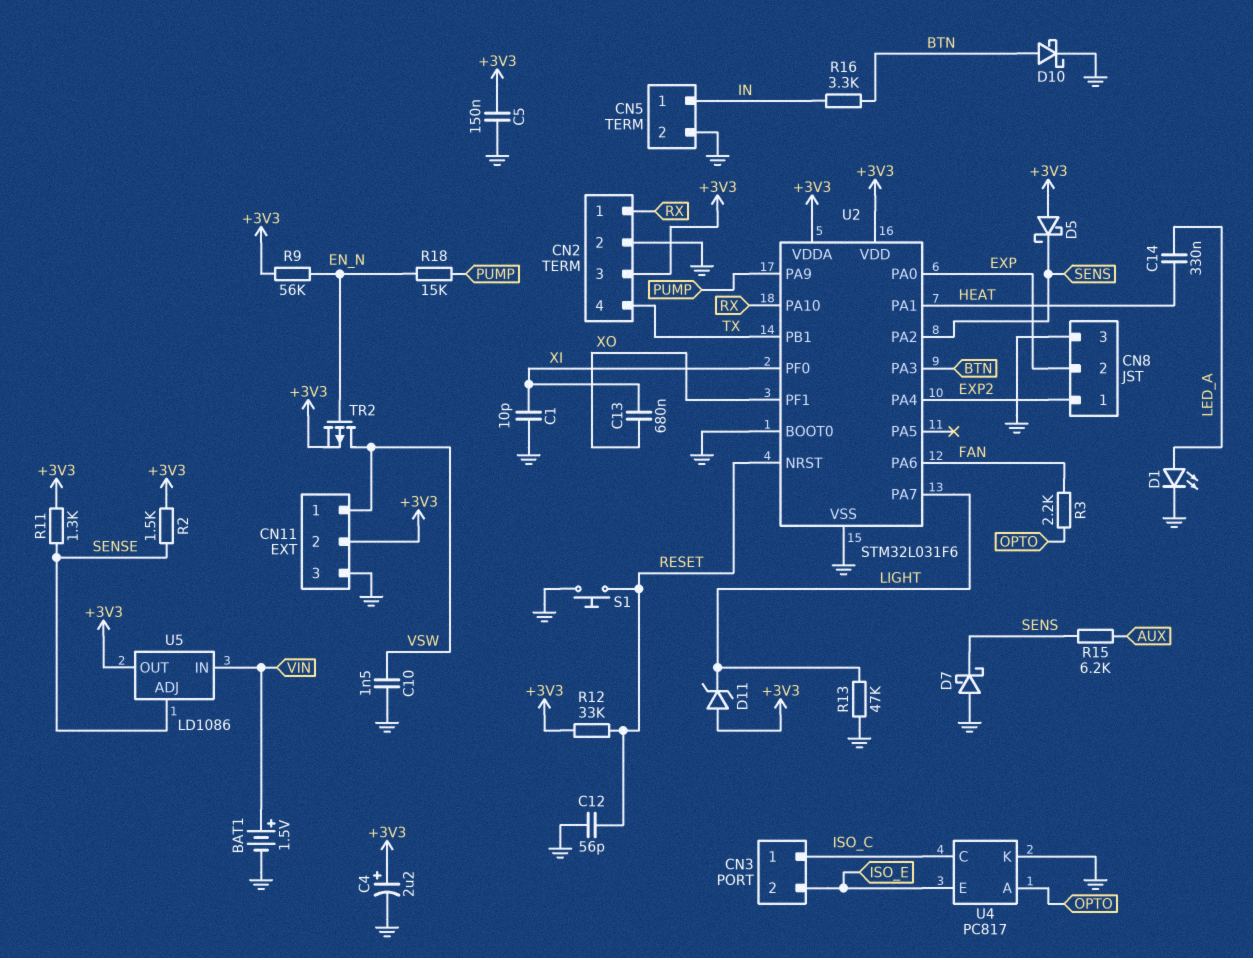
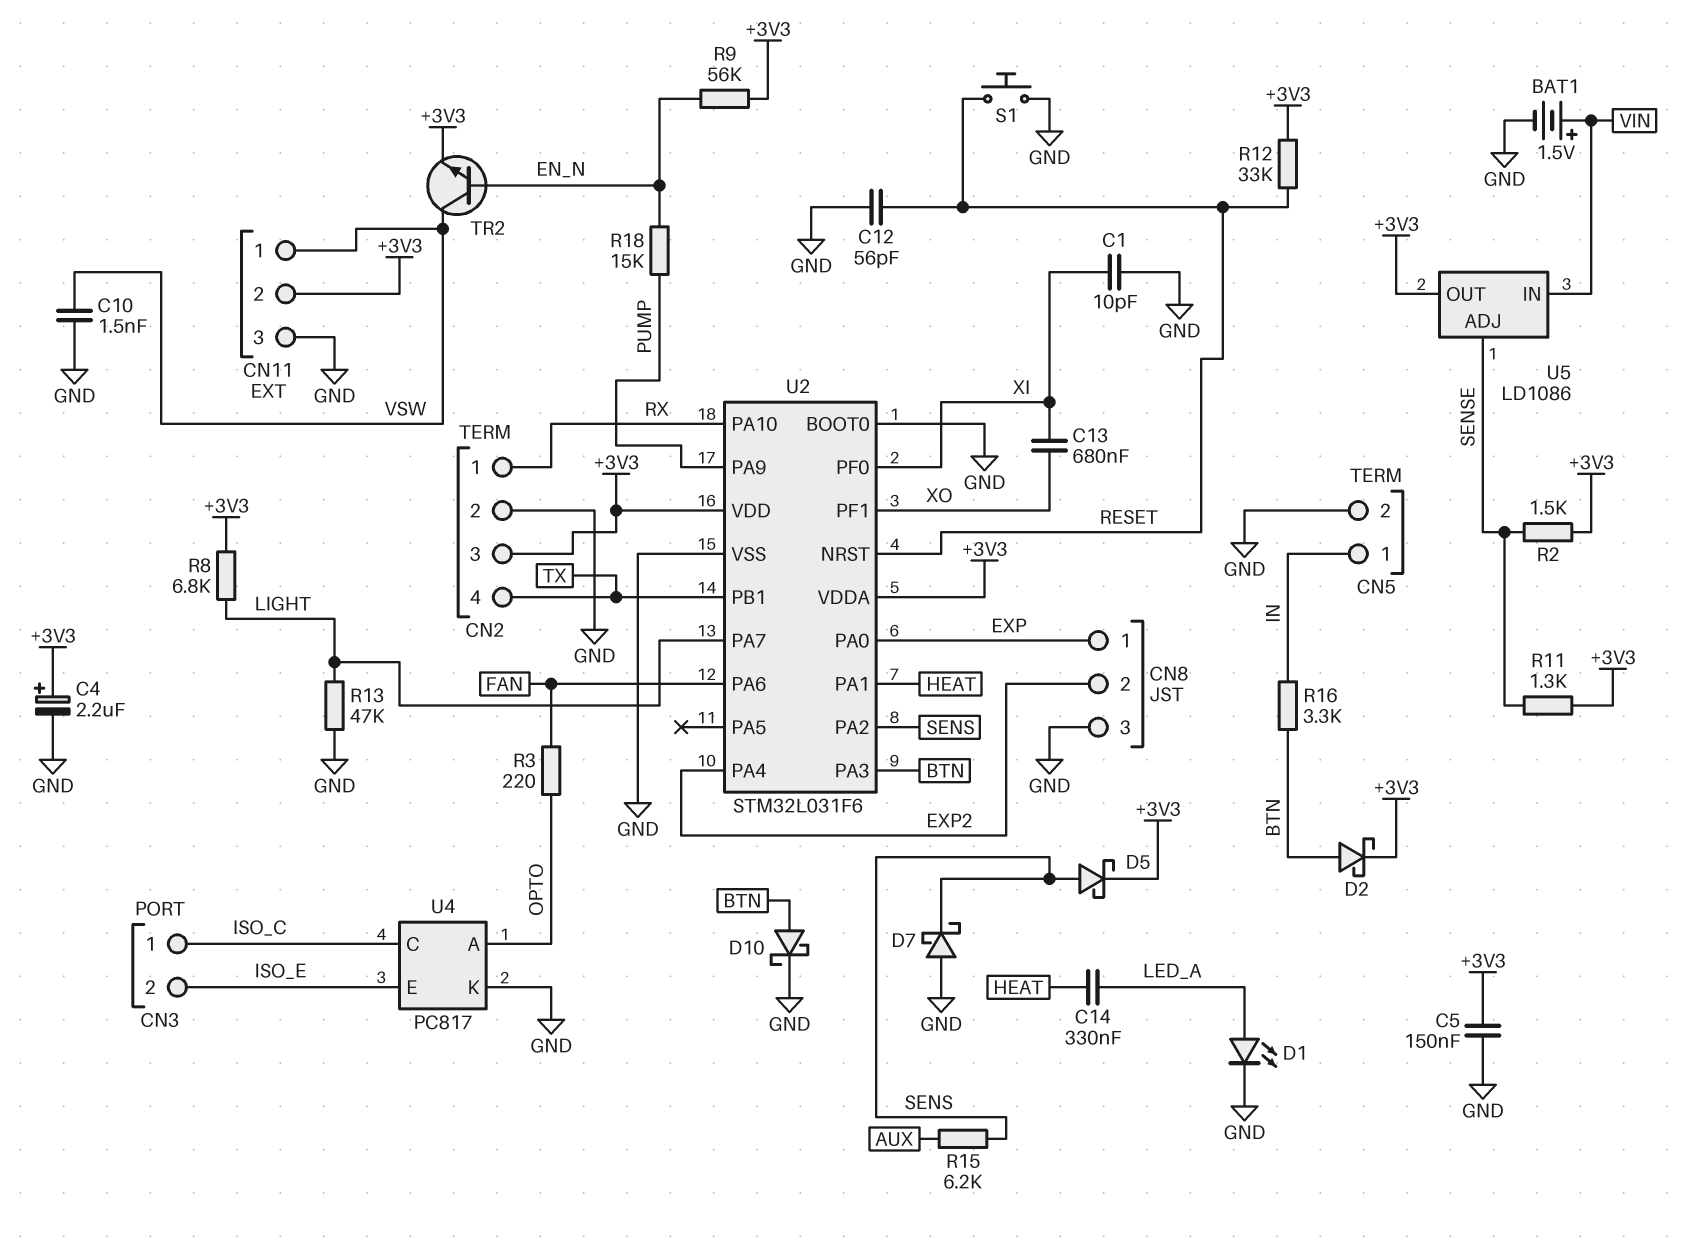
CN8 pin 1: EXP2 -> EXP
CN8 pin 2: EXP -> EXP2
D2: none -> schottky (A BTN, K +3V3)
D5: schottky (A +3V3, K SENS) -> schottky (A SENS, K +3V3)
D11: zener (A +3V3, K LIGHT) -> none
R3: 2.2k (FAN, OPTO) -> 220 (FAN, OPTO)
R8: none -> 6.8k (+3V3, LIGHT)
TR2: PMOS (G EN_N, D VSW, S +3V3) -> NPN (B EN_N, C VSW, E +3V3)

